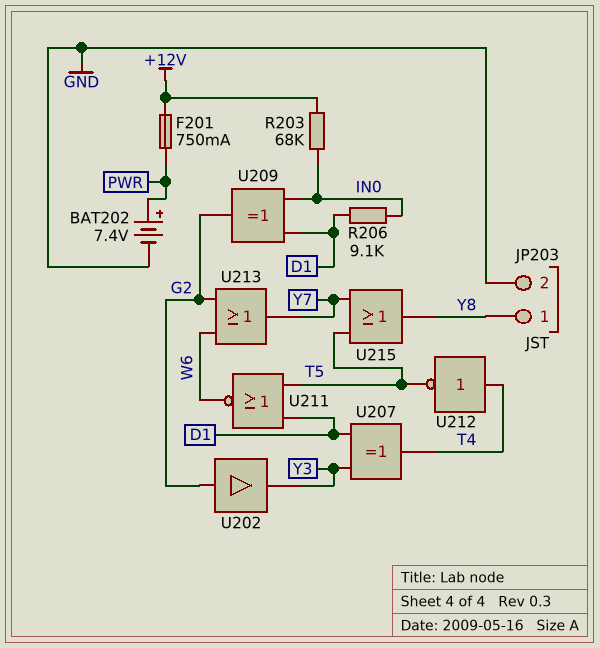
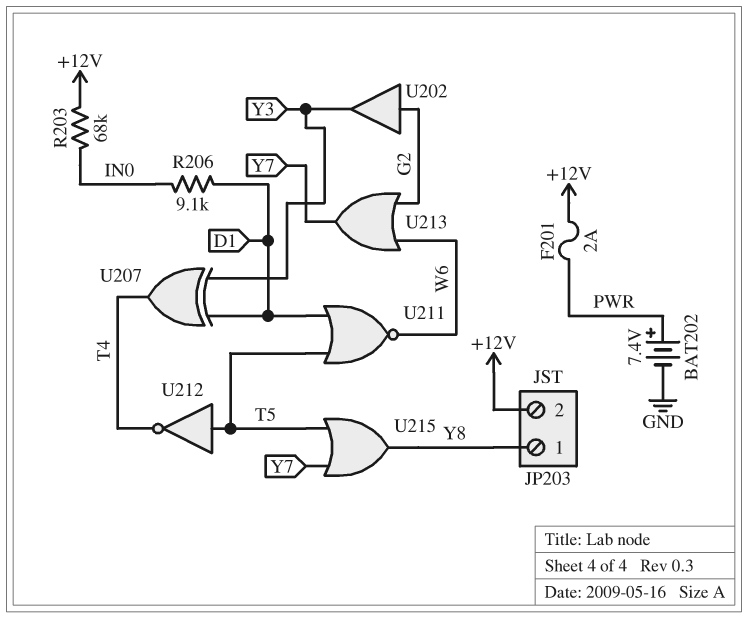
F201: 750mA (+12V, PWR) -> 2A (+12V, PWR)
JP203 pin 2: GND -> +12V
U209: XOR (in D1, in IN0, out G2) -> none
U212: NOT (in T4, out T5) -> NOT (in T5, out T4)

